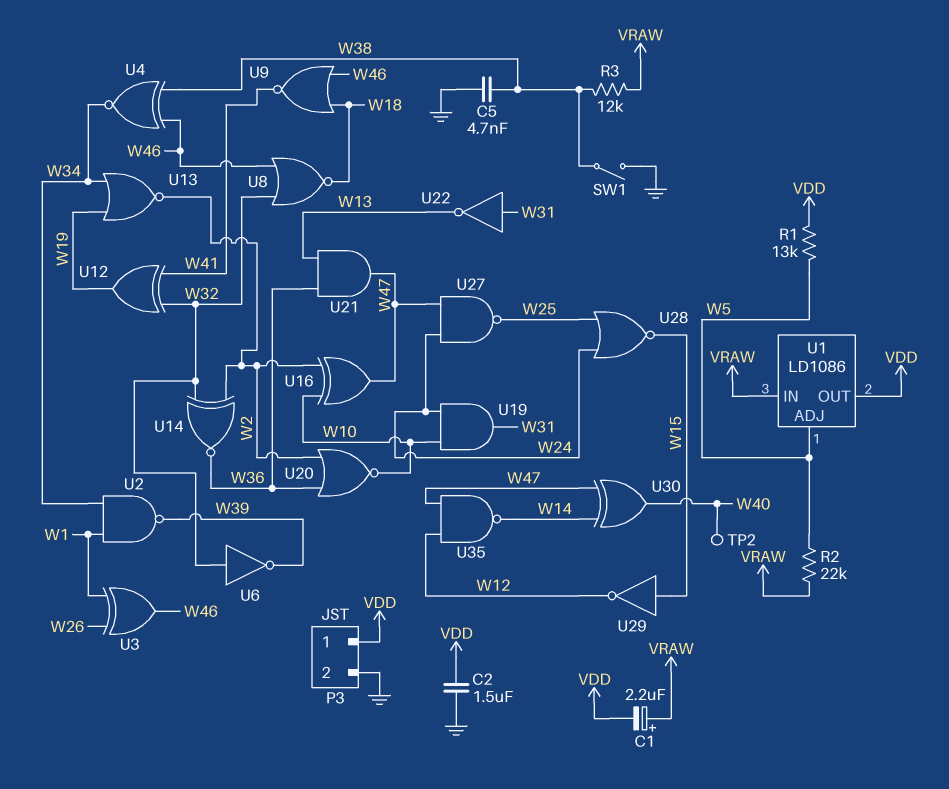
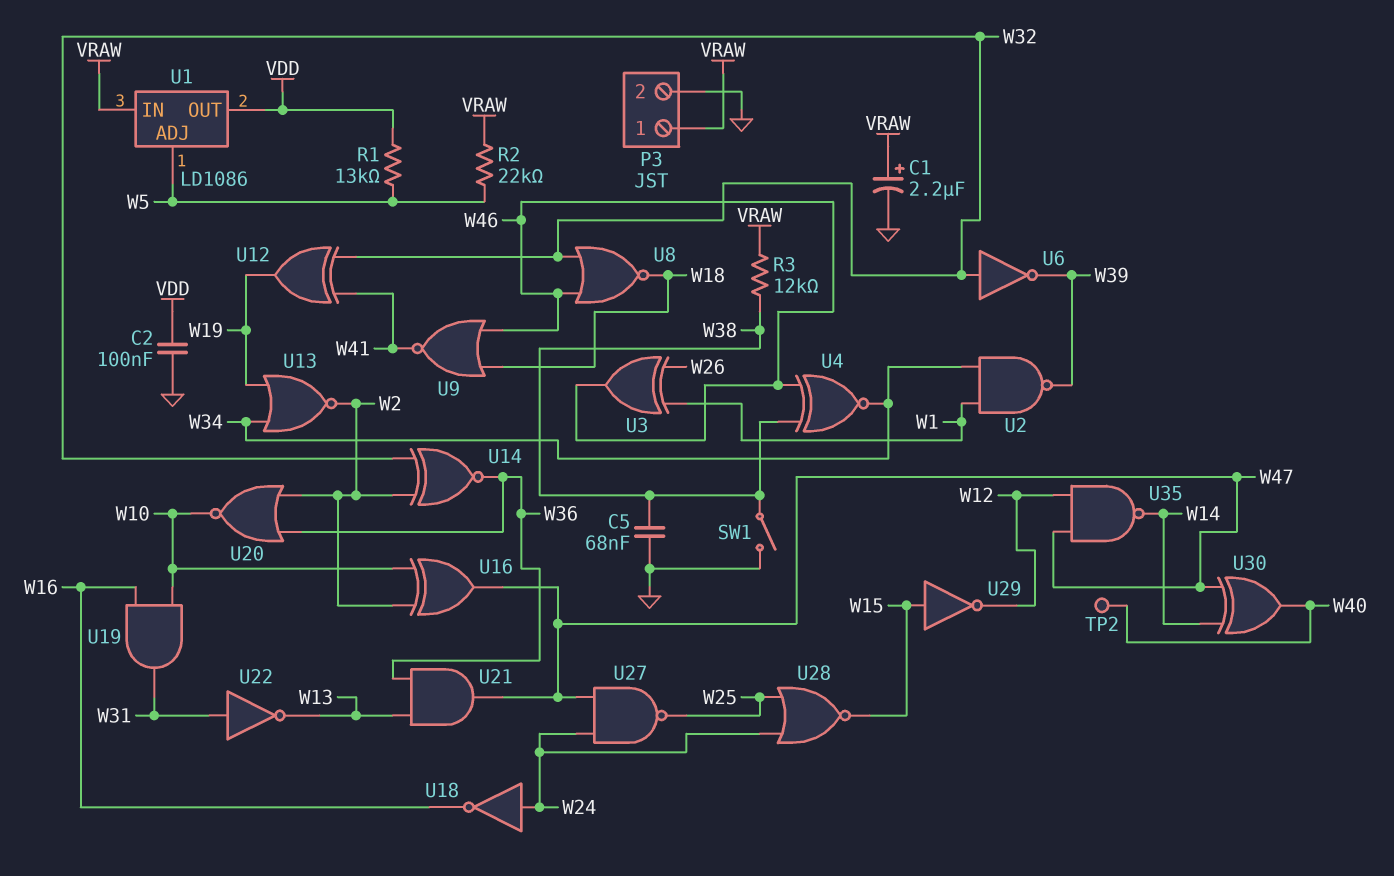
C1: 2.2uF (plus VRAW, minus VDD) -> 2.2uF (plus VRAW, minus GND)
C2: 1.5uF (GND, VDD) -> 100nF (GND, VDD)
C5: 4.7nF (GND, W38) -> 68nF (GND, W38)
P3 pin 1: VDD -> VRAW
U18: none -> NOT (in W24, out W16)
U19: AND (in W10, in W24, out W31) -> AND (in W10, in W16, out W31)

